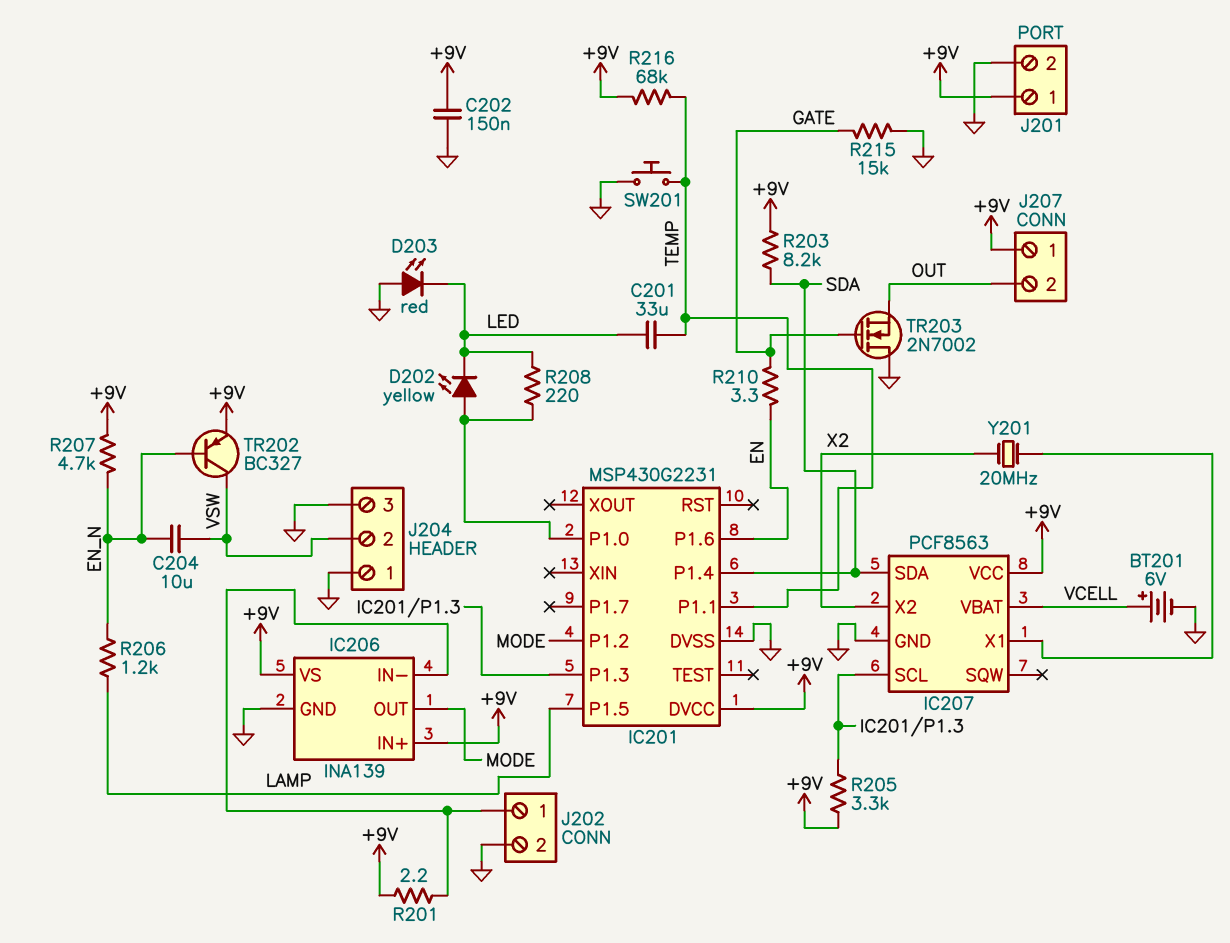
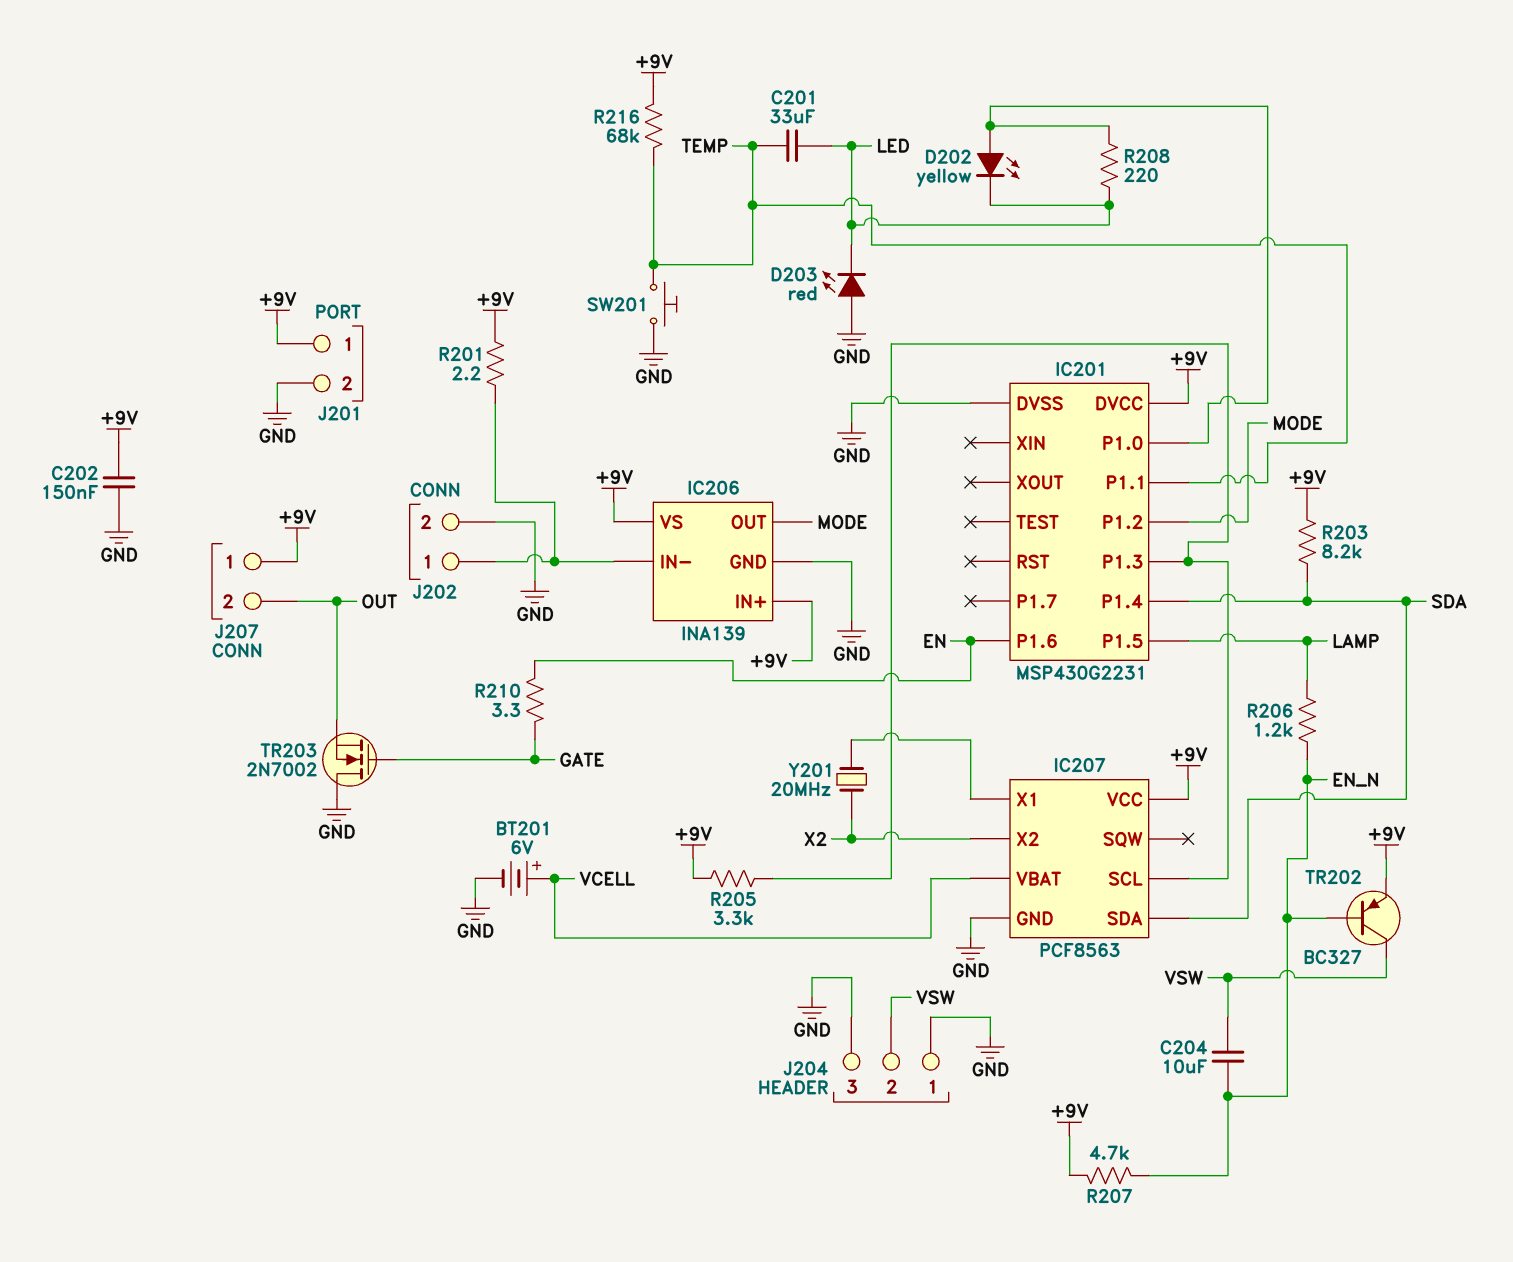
R215: 15k (GATE, GND) -> none

